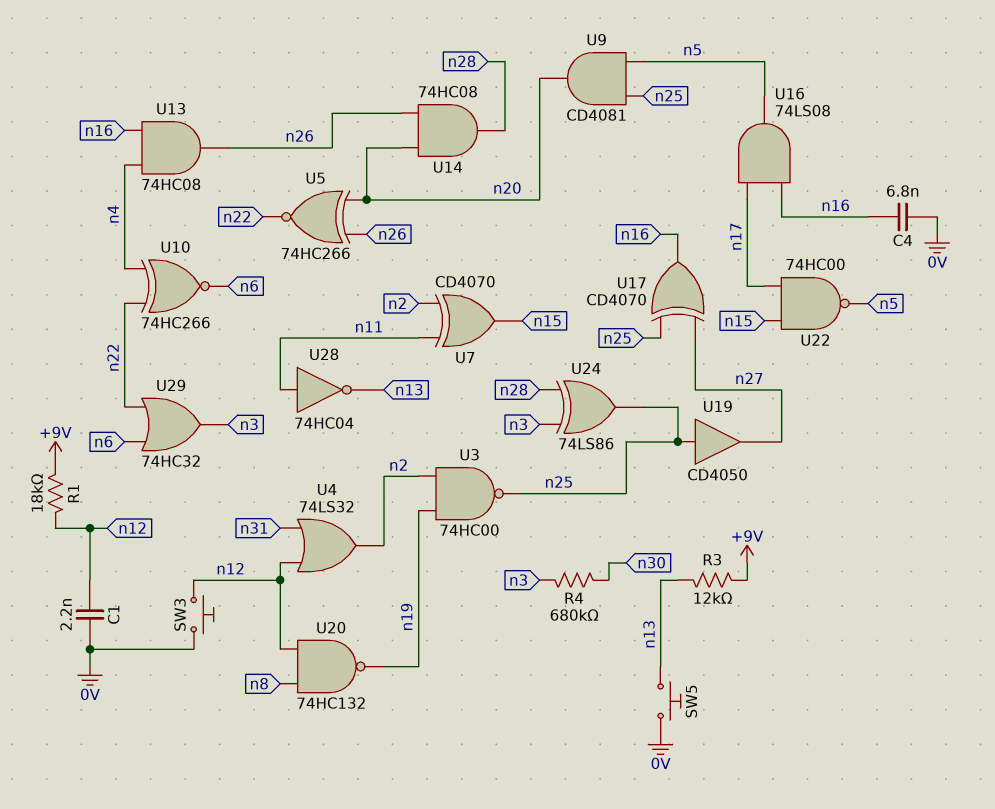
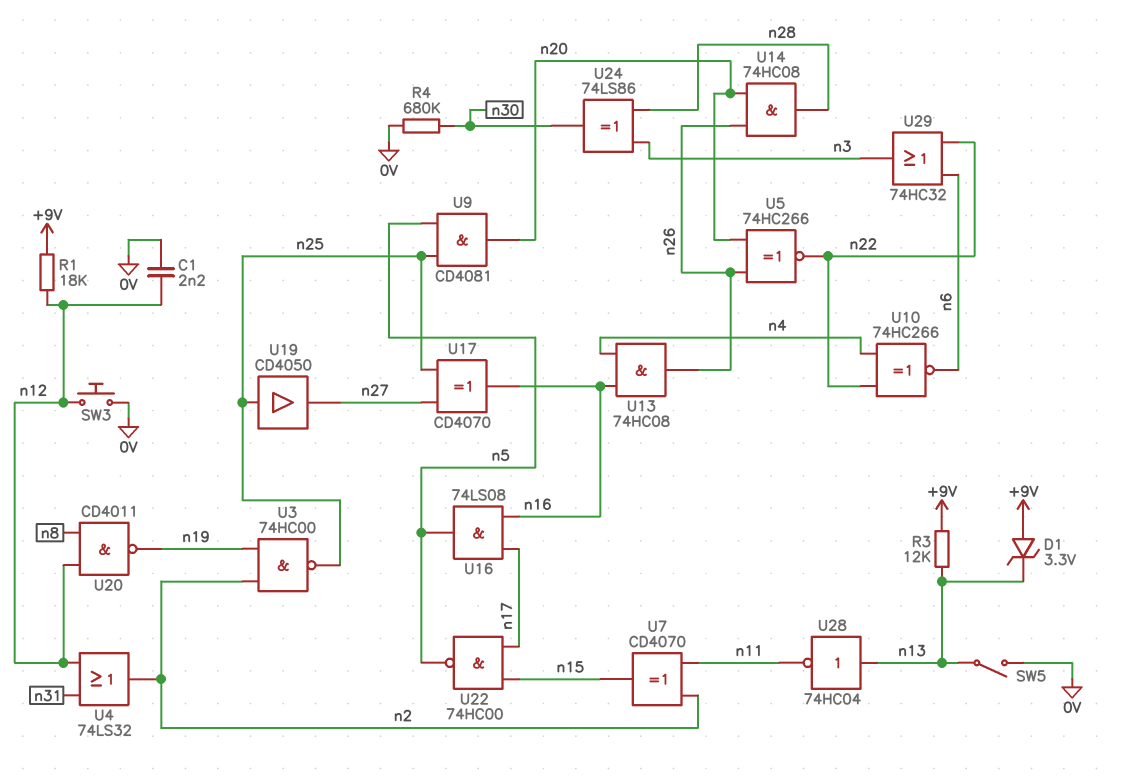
C4: 6.8nF (0V, n16) -> none
D1: none -> zener 3.3V (A +9V, K n13)
R4: 680k (n3, n30) -> 680k (0V, n30)
SW5: button (0V, n13) -> switch (0V, n13)
U20: NAND 74HC132 (in n8, in n12, out n19) -> NAND CD4011 (in n8, in n12, out n19)
U24: XOR 74LS86 (in n3, in n28, out n25) -> XOR 74LS86 (in n3, in n28, out n30)
U28: NOT 74HC04 (in n11, out n13) -> NOT 74HC04 (in n13, out n11)

